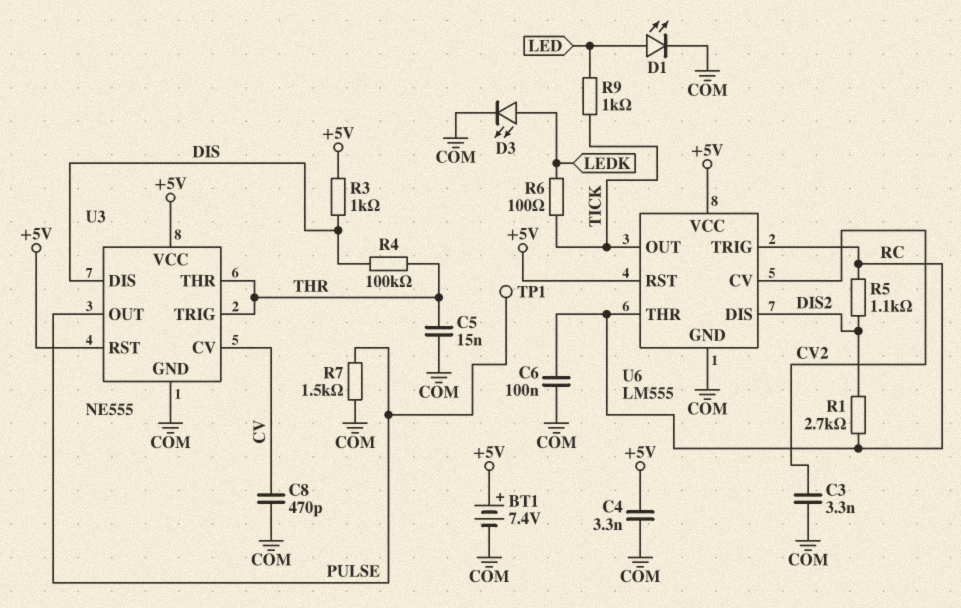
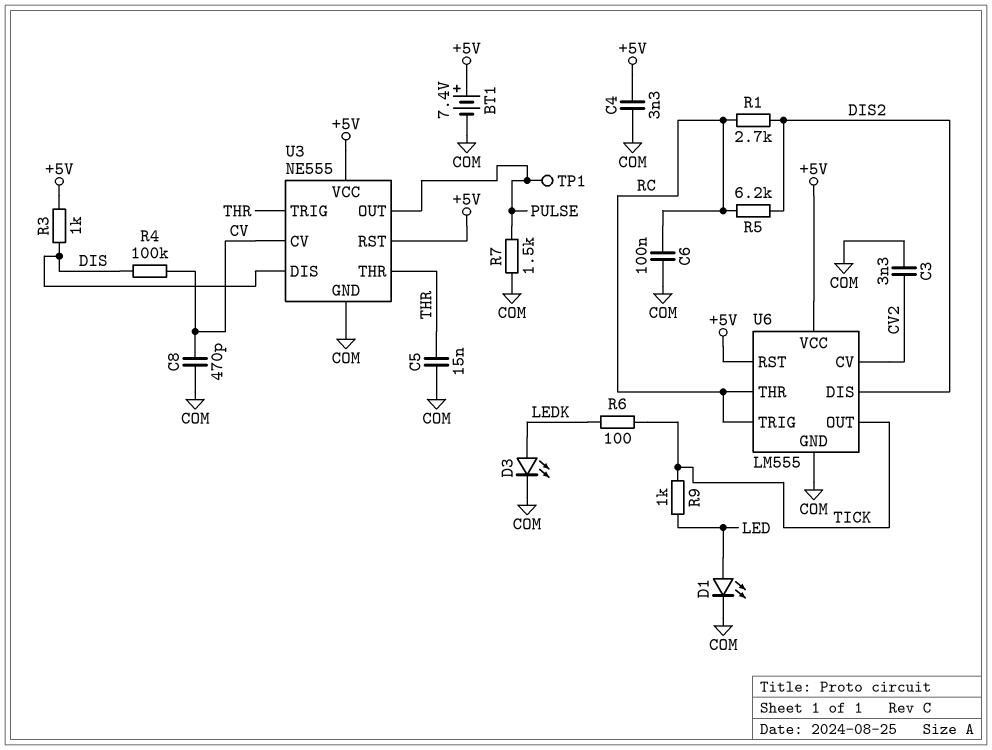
R4: 100k (DIS, THR) -> 100k (CV, DIS)
R5: 1.1k (DIS2, RC) -> 6.2k (DIS2, RC)

